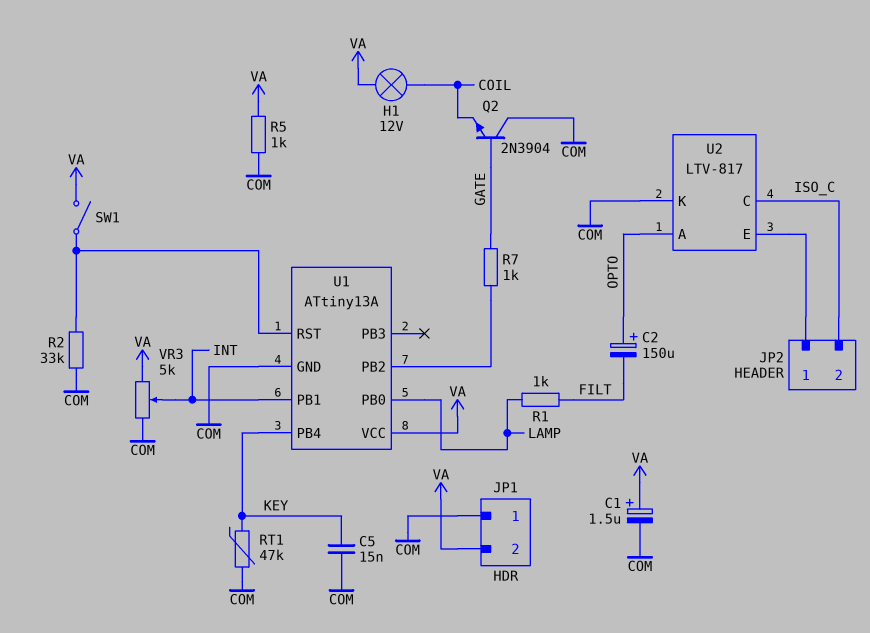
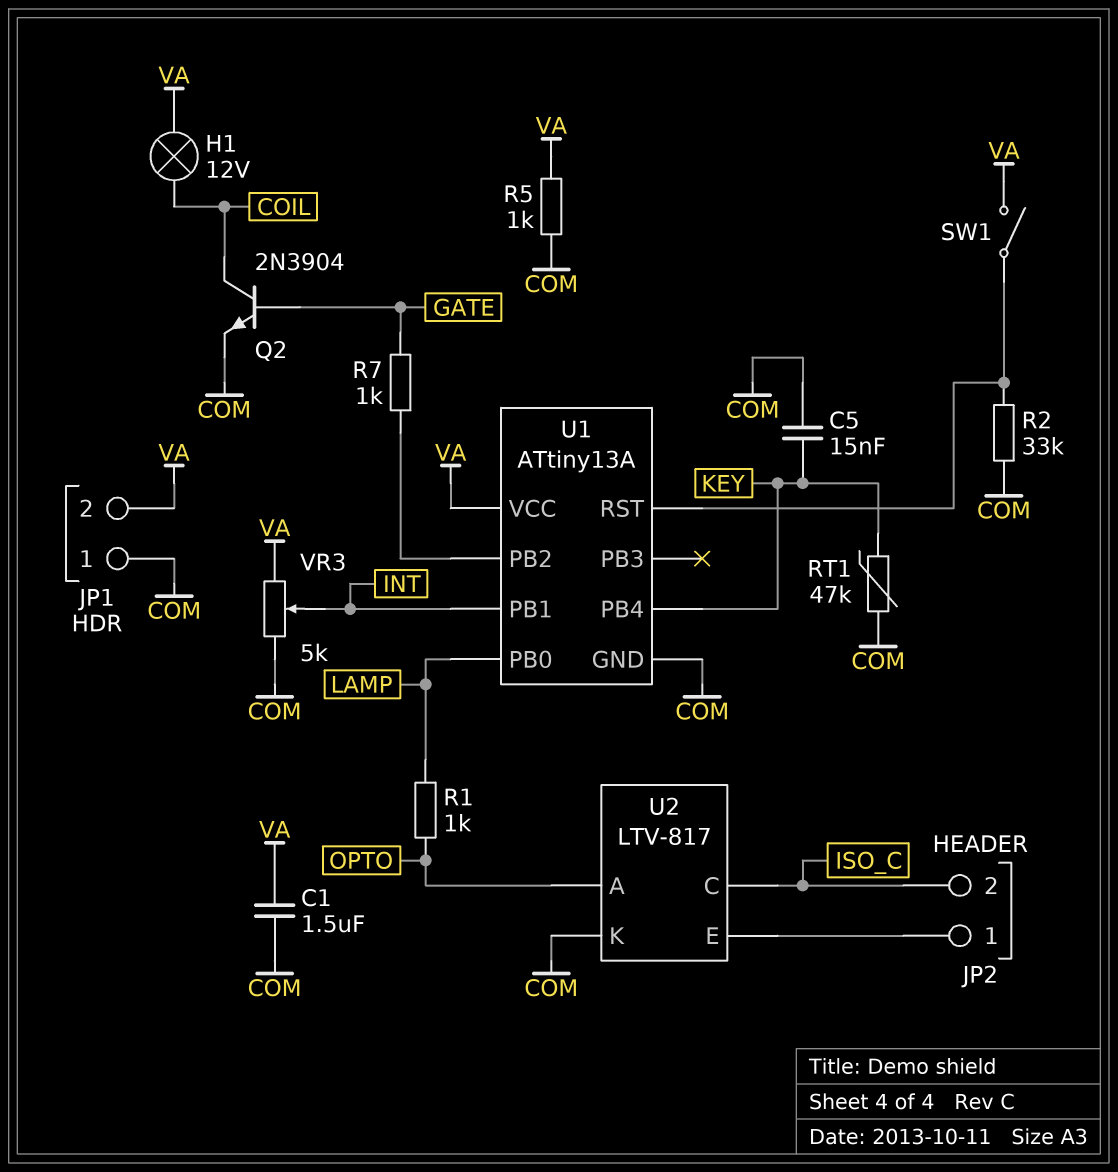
C1: 1.5uF (plus VA, minus COM) -> 1.5uF (COM, VA)
C2: 150uF (plus OPTO, minus FILT) -> none
Q2: NPN 2N3904 (B GATE, C COM, E COIL) -> NPN 2N3904 (B GATE, C COIL, E COM)
R1: 1k (FILT, LAMP) -> 1k (LAMP, OPTO)

